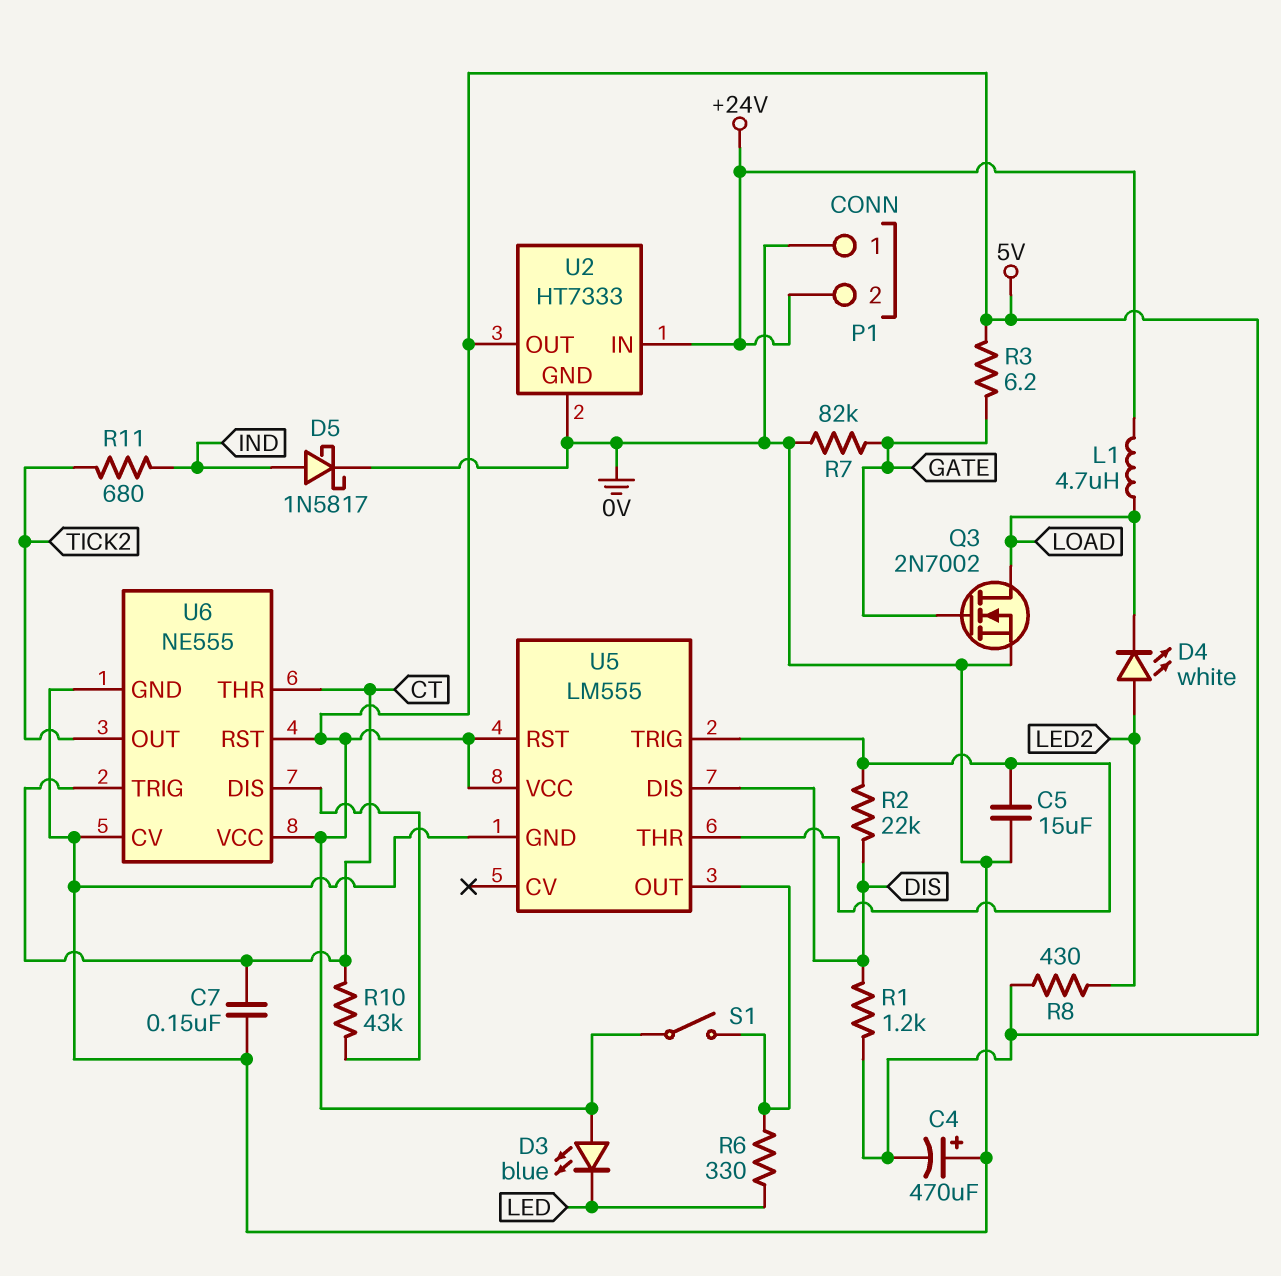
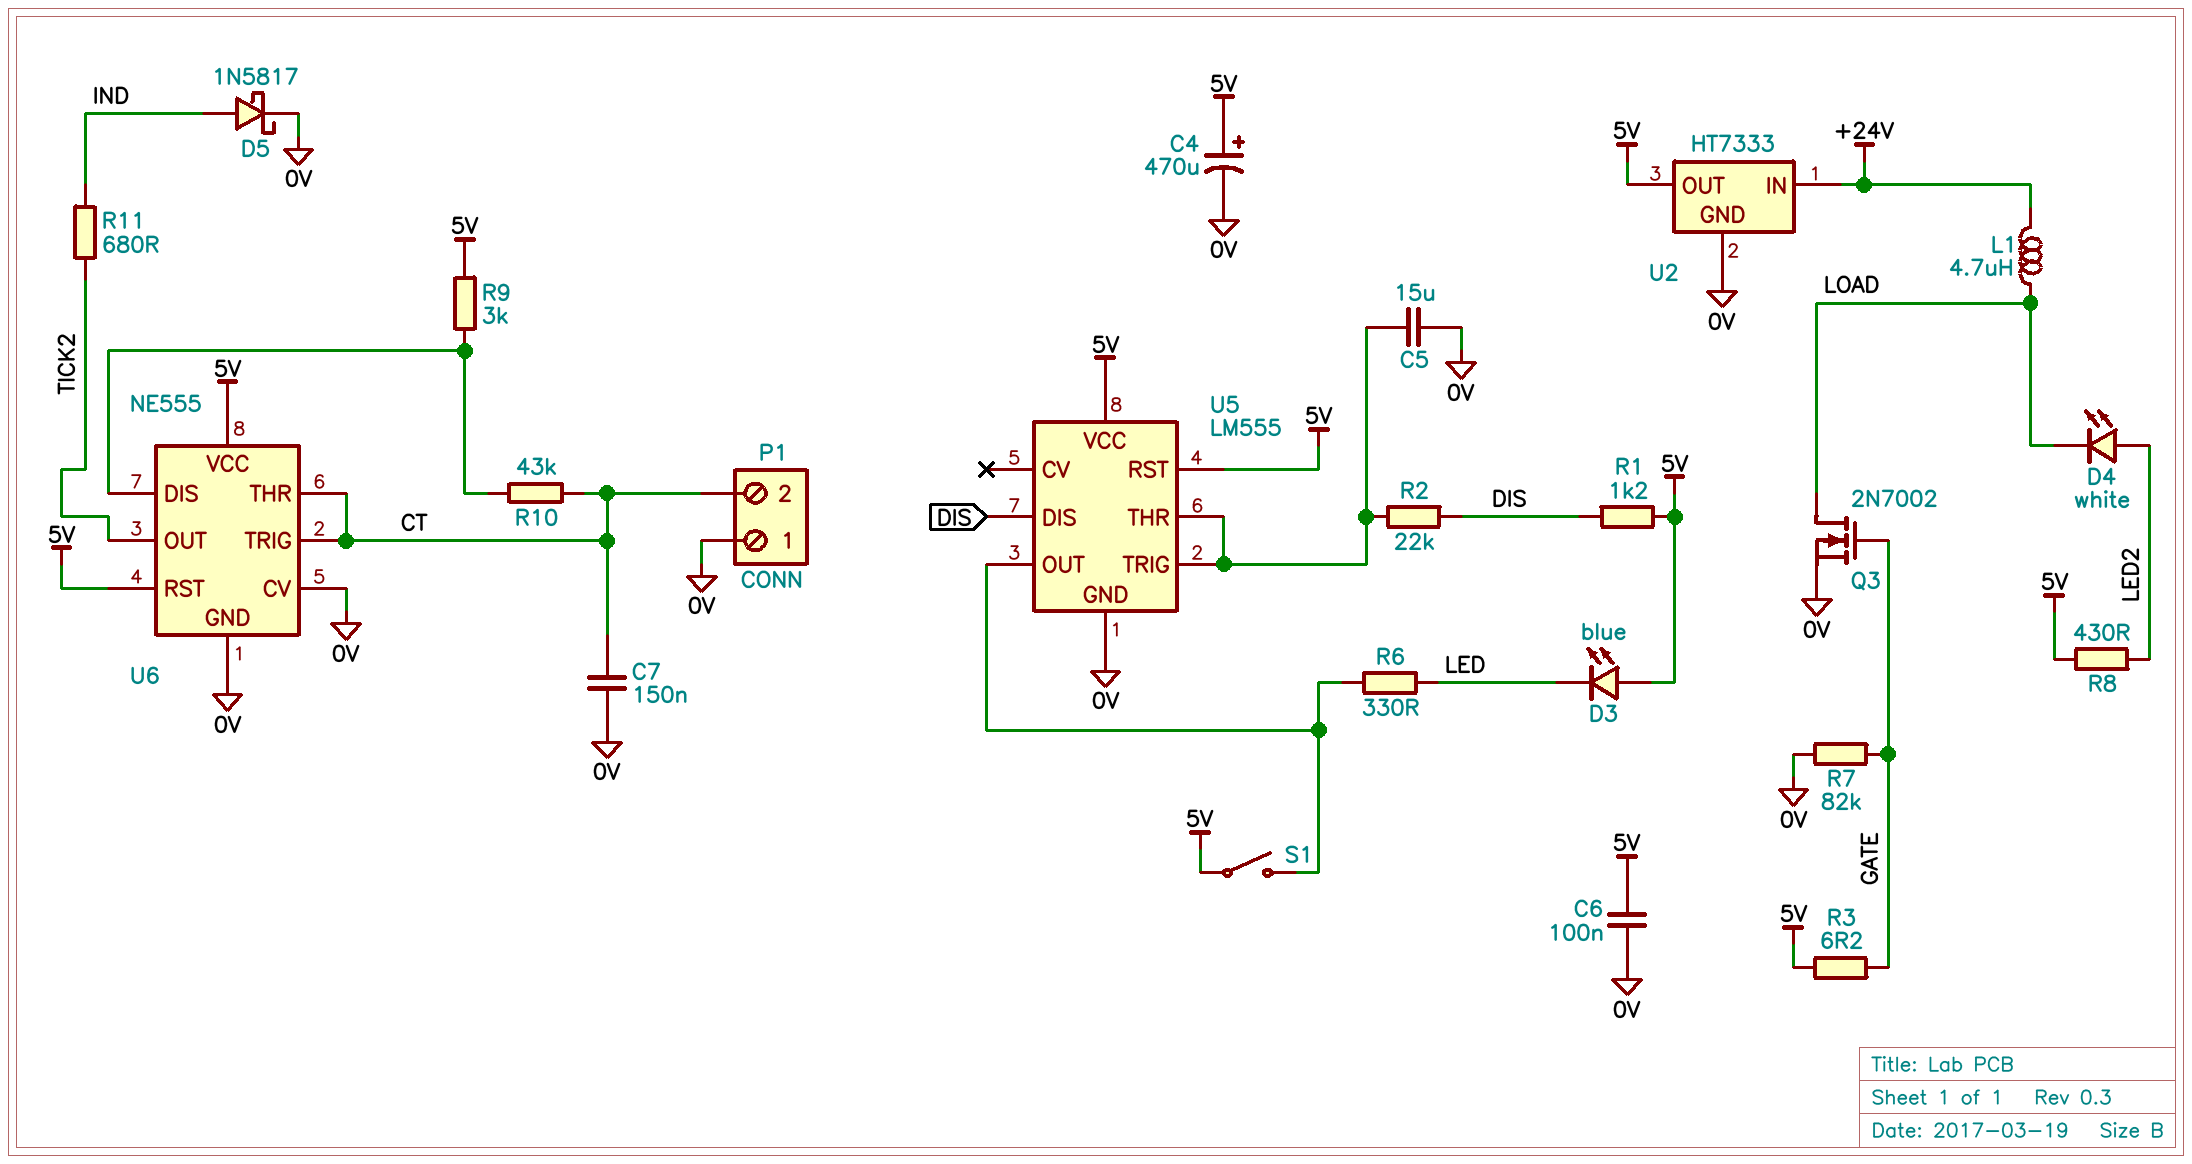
C4: 470uF (plus 0V, minus 5V) -> 470uF (plus 5V, minus 0V)
C6: none -> 100nF (0V, 5V)
P1 pin 2: +24V -> CT
R9: none -> 3k (5V, U6/DIS)

